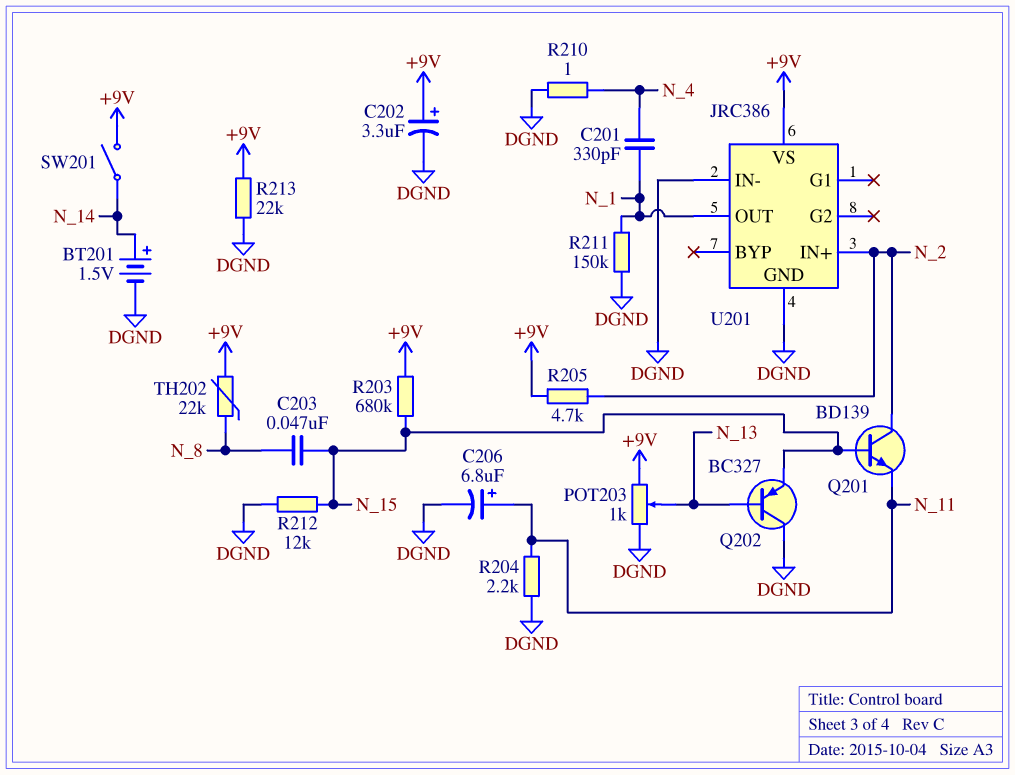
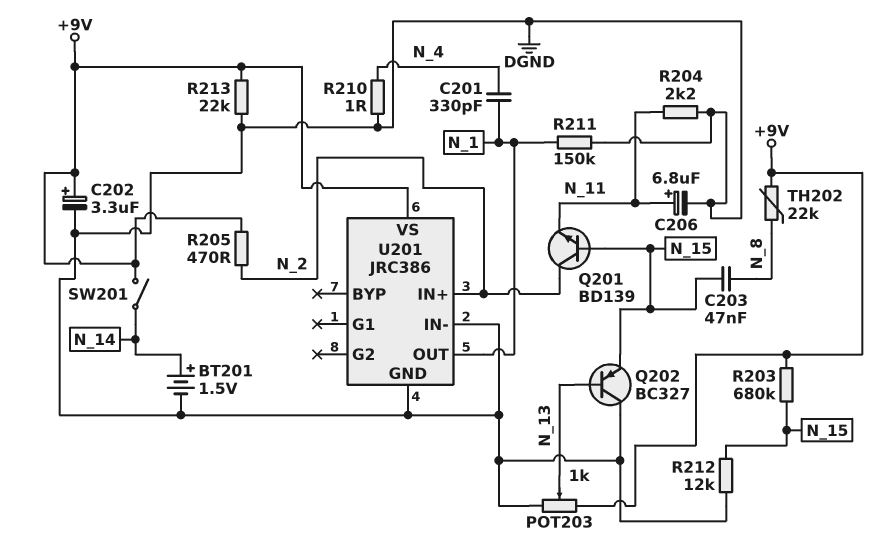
R205: 4.7k (+9V, N_2) -> 470 (+9V, N_2)

